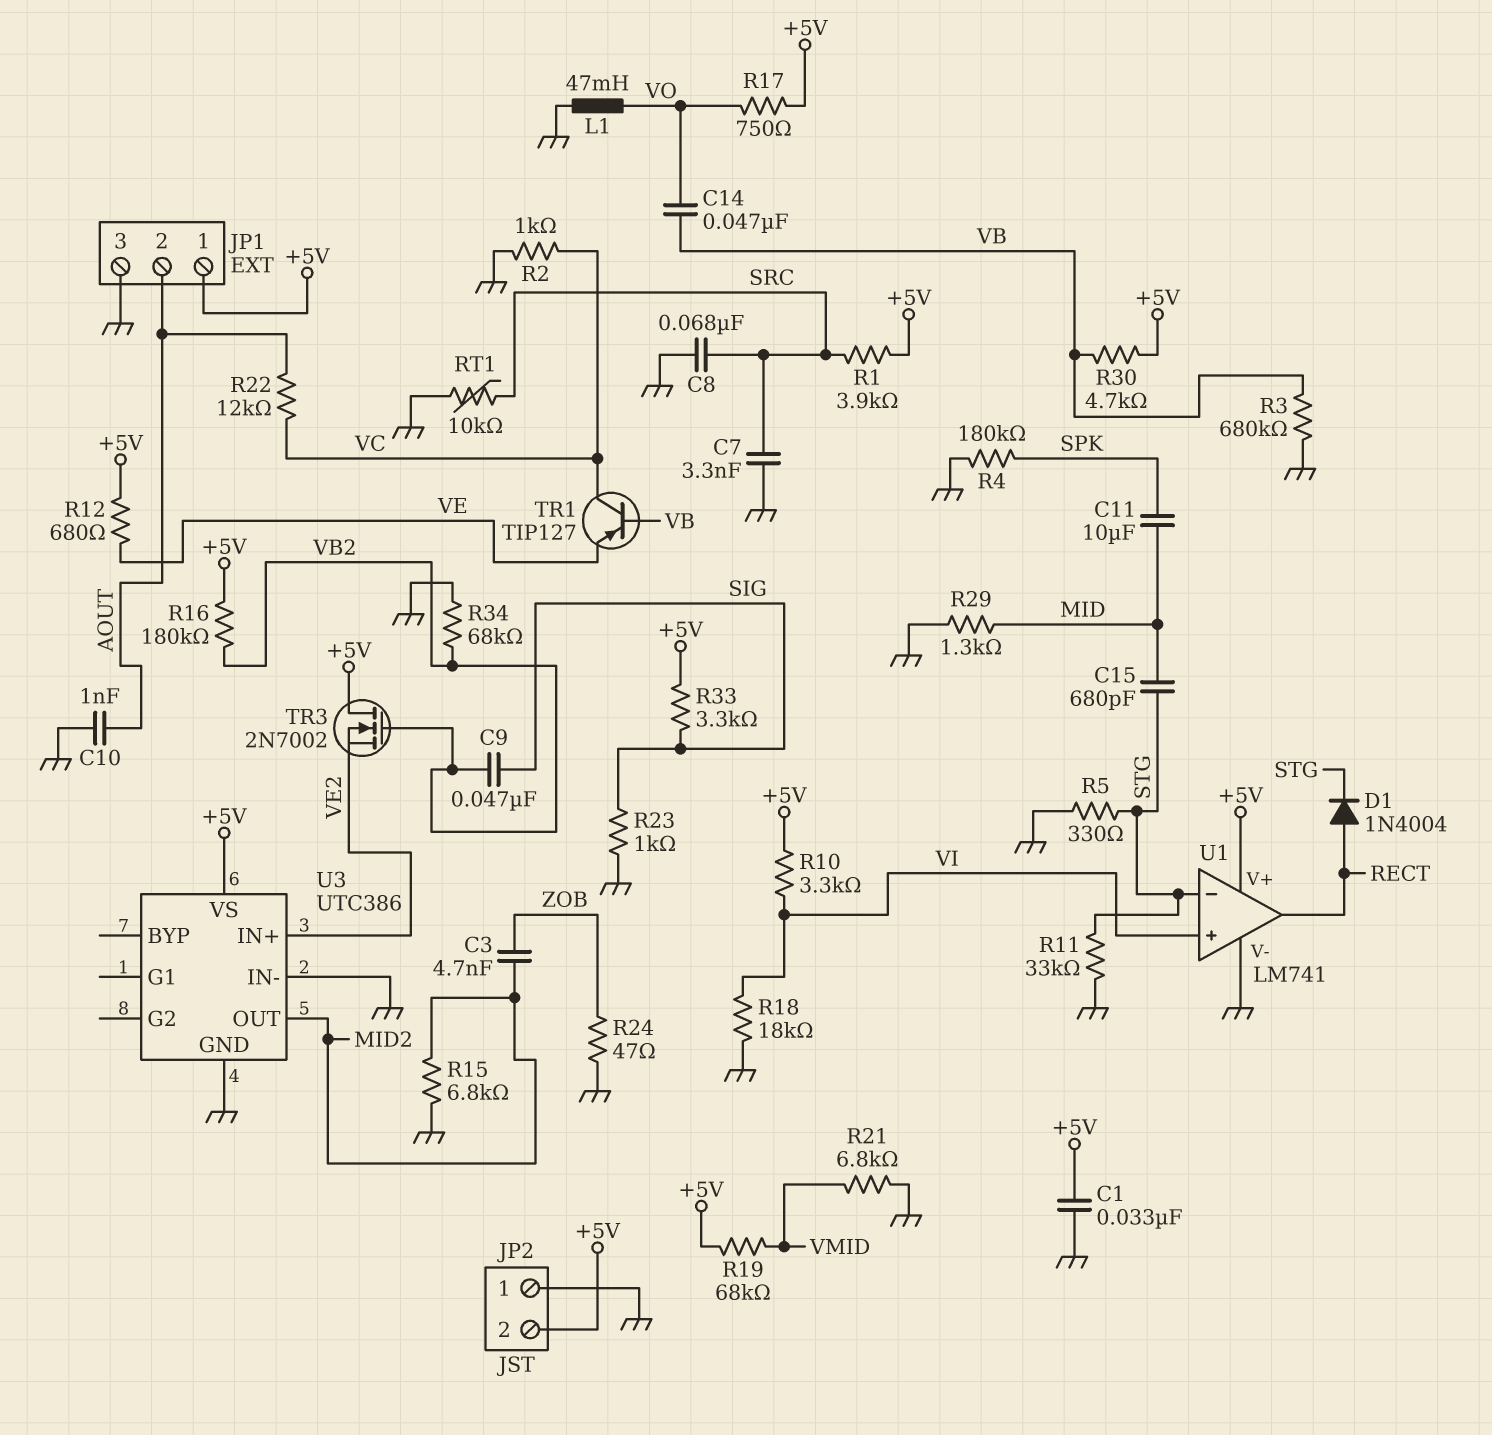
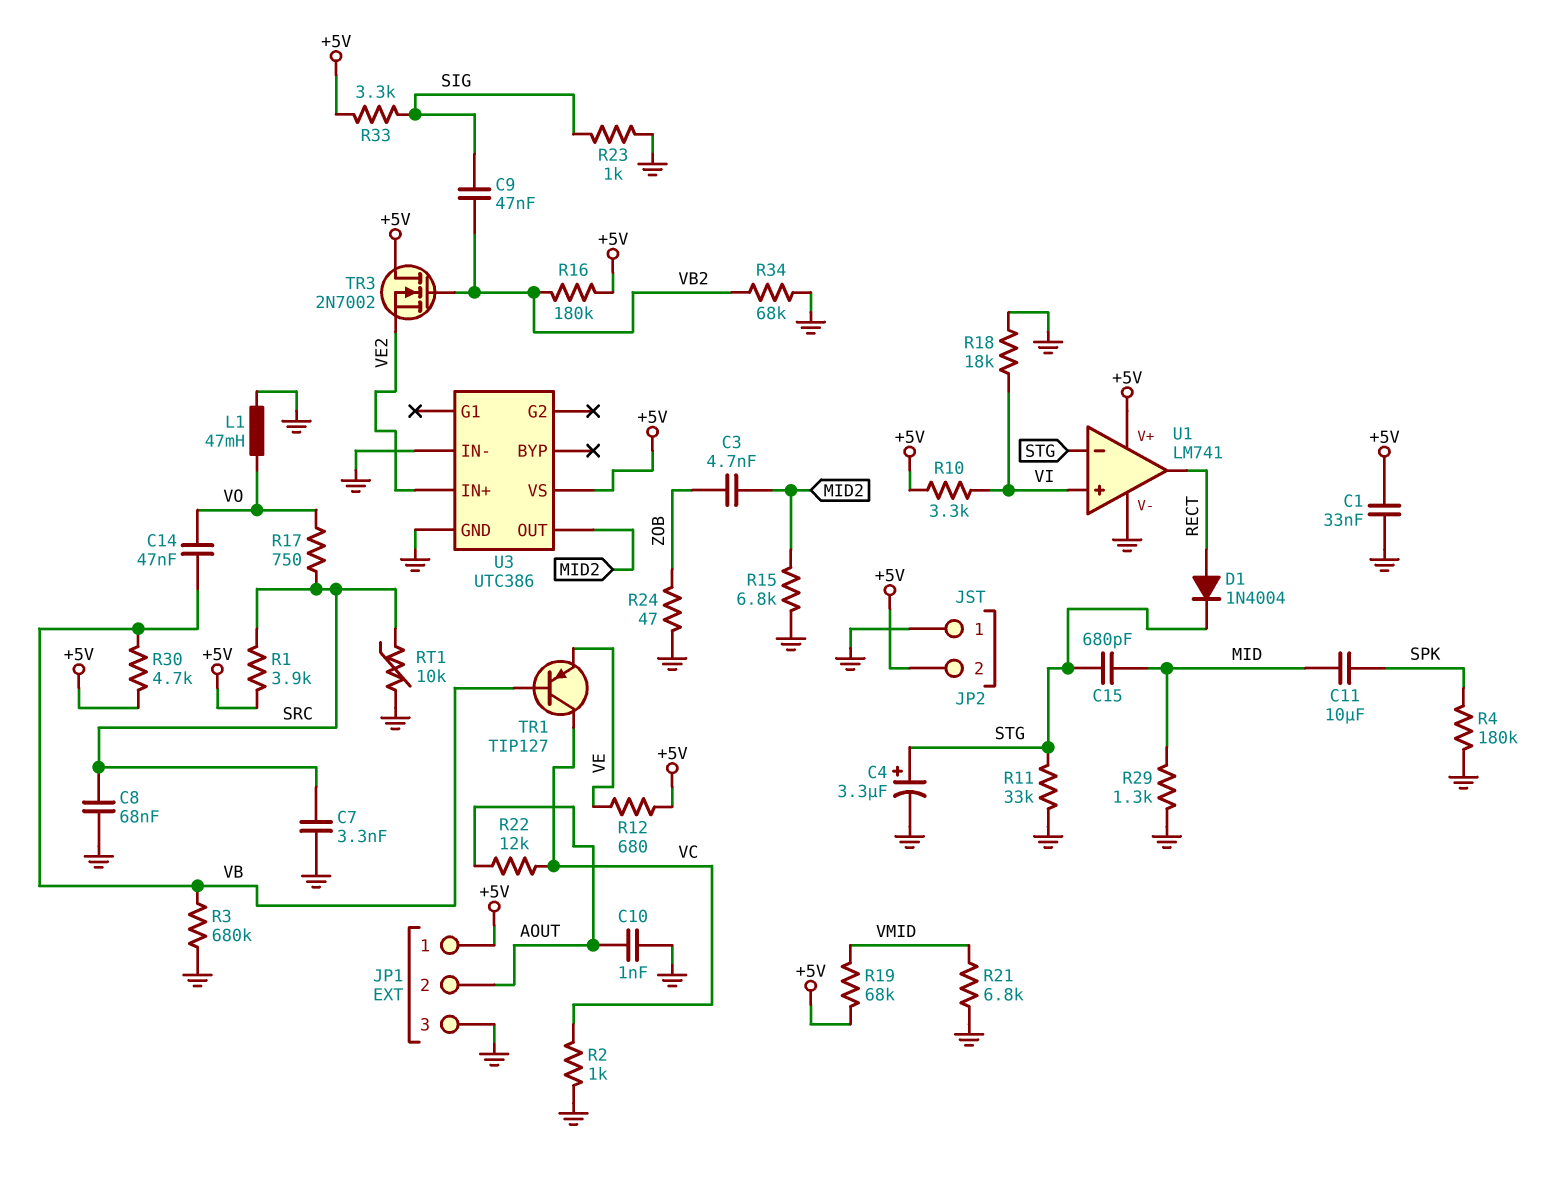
C4: none -> 3.3uF (plus STG, minus GND)
R5: 330 (GND, STG) -> none
R17: 750 (+5V, VO) -> 750 (SRC, VO)

